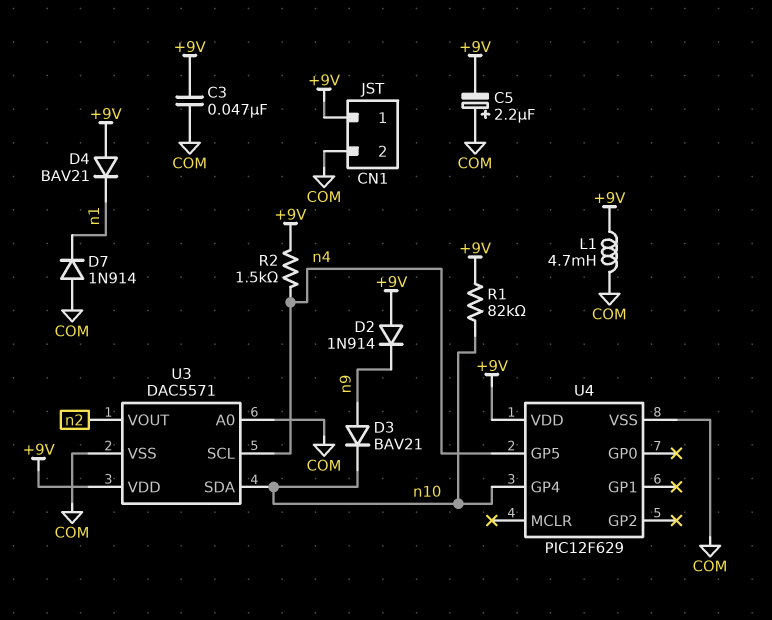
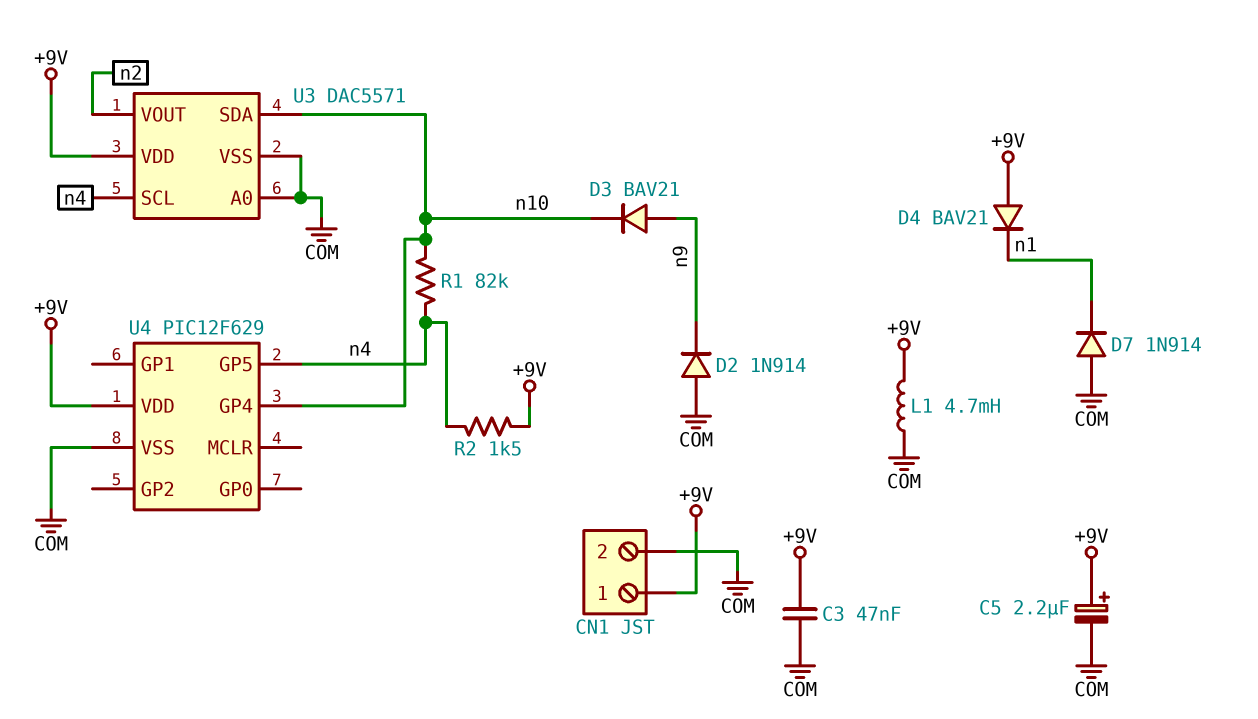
C5: 2.2uF (plus COM, minus +9V) -> 2.2uF (plus +9V, minus COM)
D2: diode 1N914 (A +9V, K n9) -> diode 1N914 (A COM, K n9)
R1: 82k (+9V, n10) -> 82k (n4, n10)

